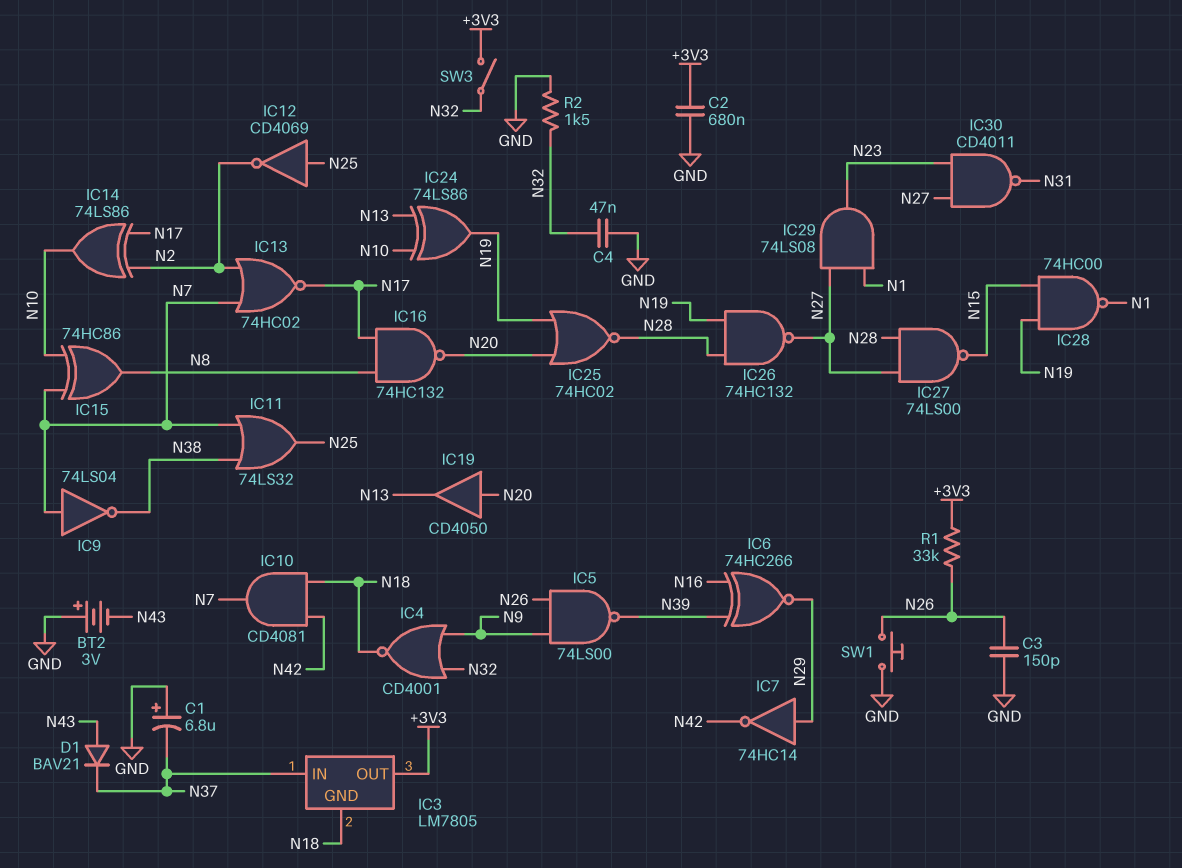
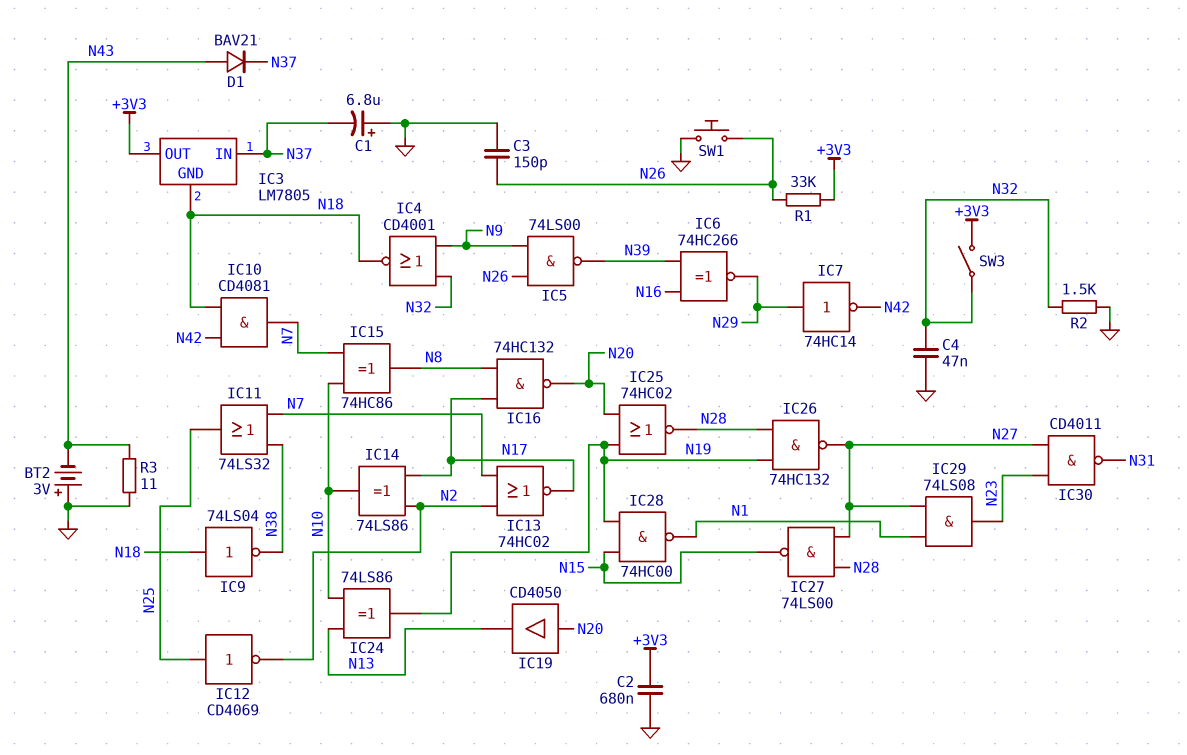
IC9: NOT 74LS04 (in N7, out N38) -> NOT 74LS04 (in N18, out N38)
R3: none -> 11 (GND, N43)

